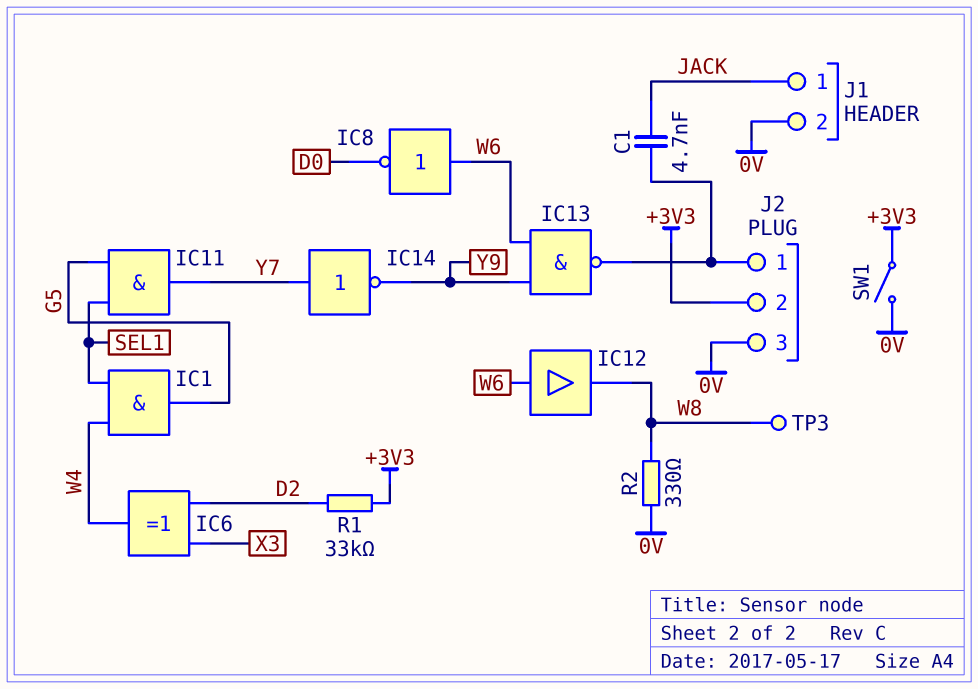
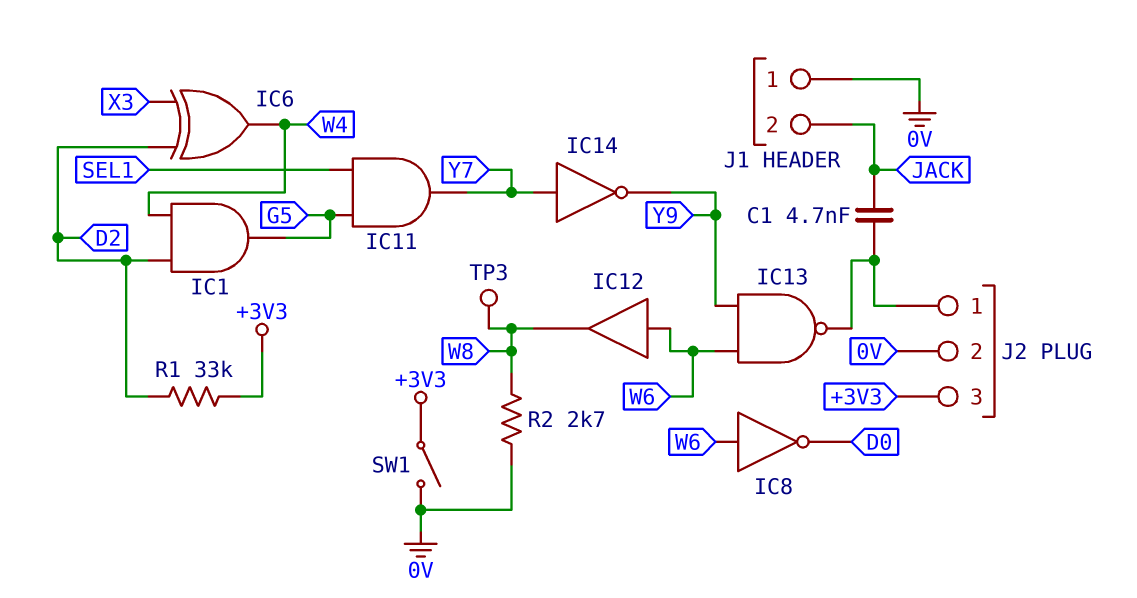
IC1: AND (in SEL1, in W4, out G5) -> AND (in D2, in W4, out G5)
J1 pin 1: JACK -> 0V
J1 pin 2: 0V -> JACK
J2 pin 2: +3V3 -> 0V
J2 pin 3: 0V -> +3V3
R2: 330 (0V, W8) -> 2.7k (0V, W8)

